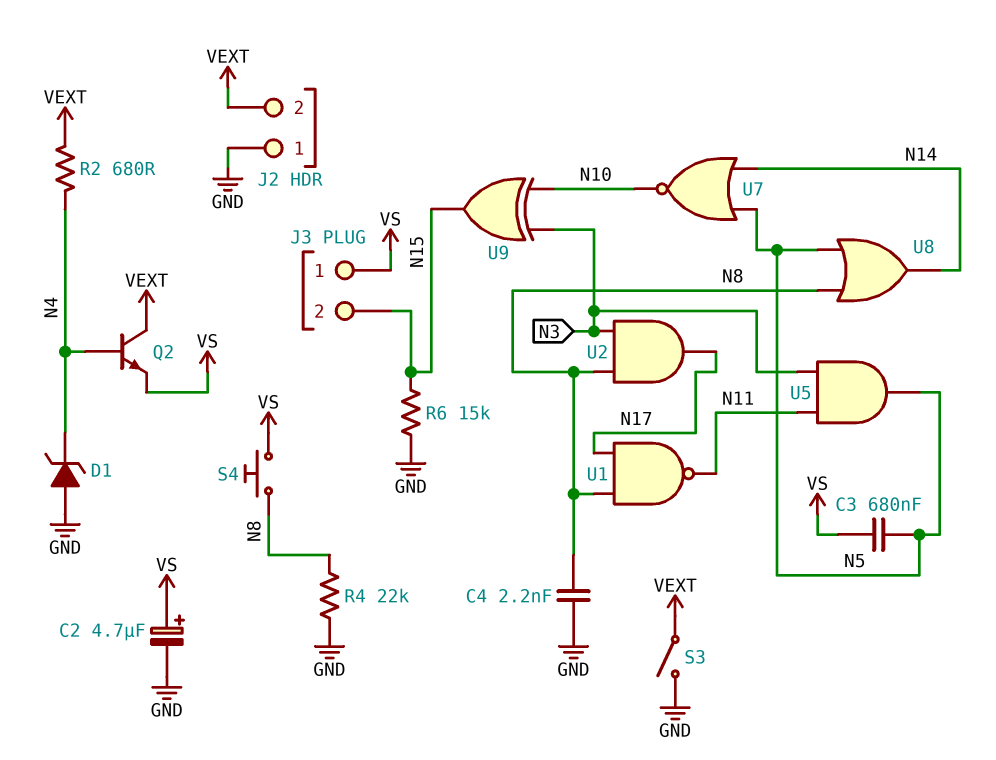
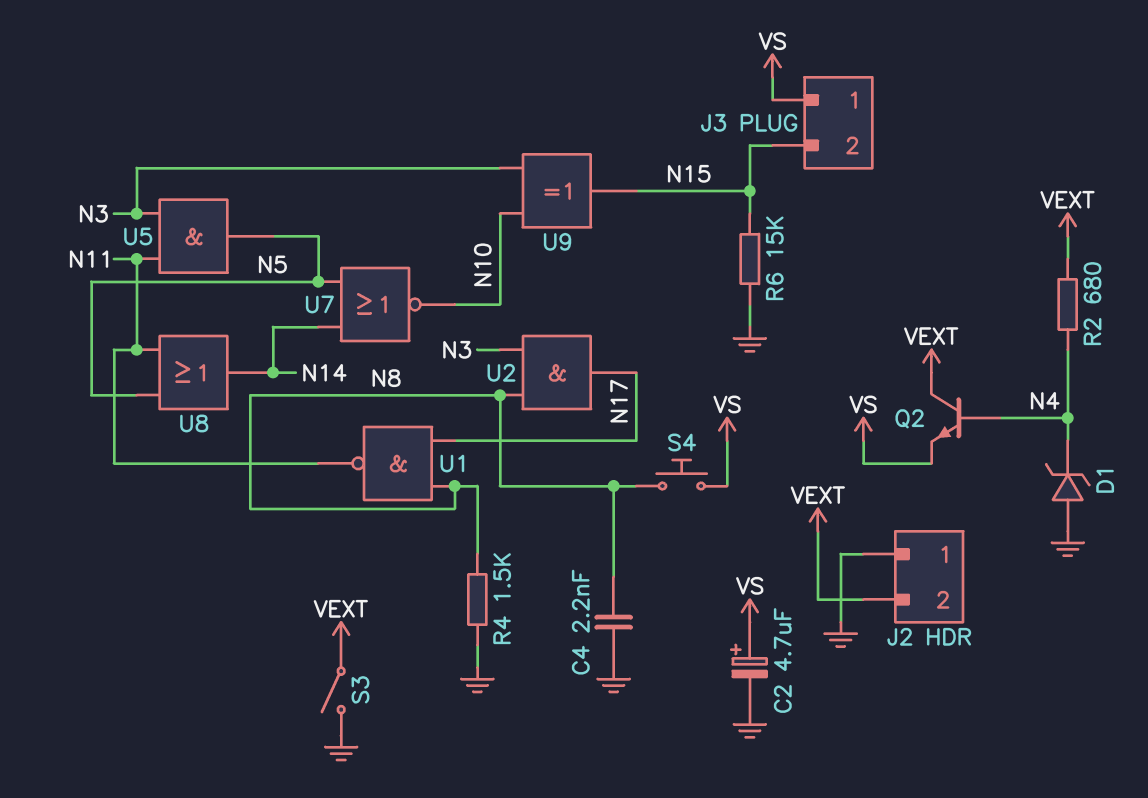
C3: 680nF (N5, VS) -> none
R4: 22k (GND, N8) -> 1.5k (GND, N8)
U8: OR (in N5, in N8, out N14) -> OR (in N5, in N11, out N14)

